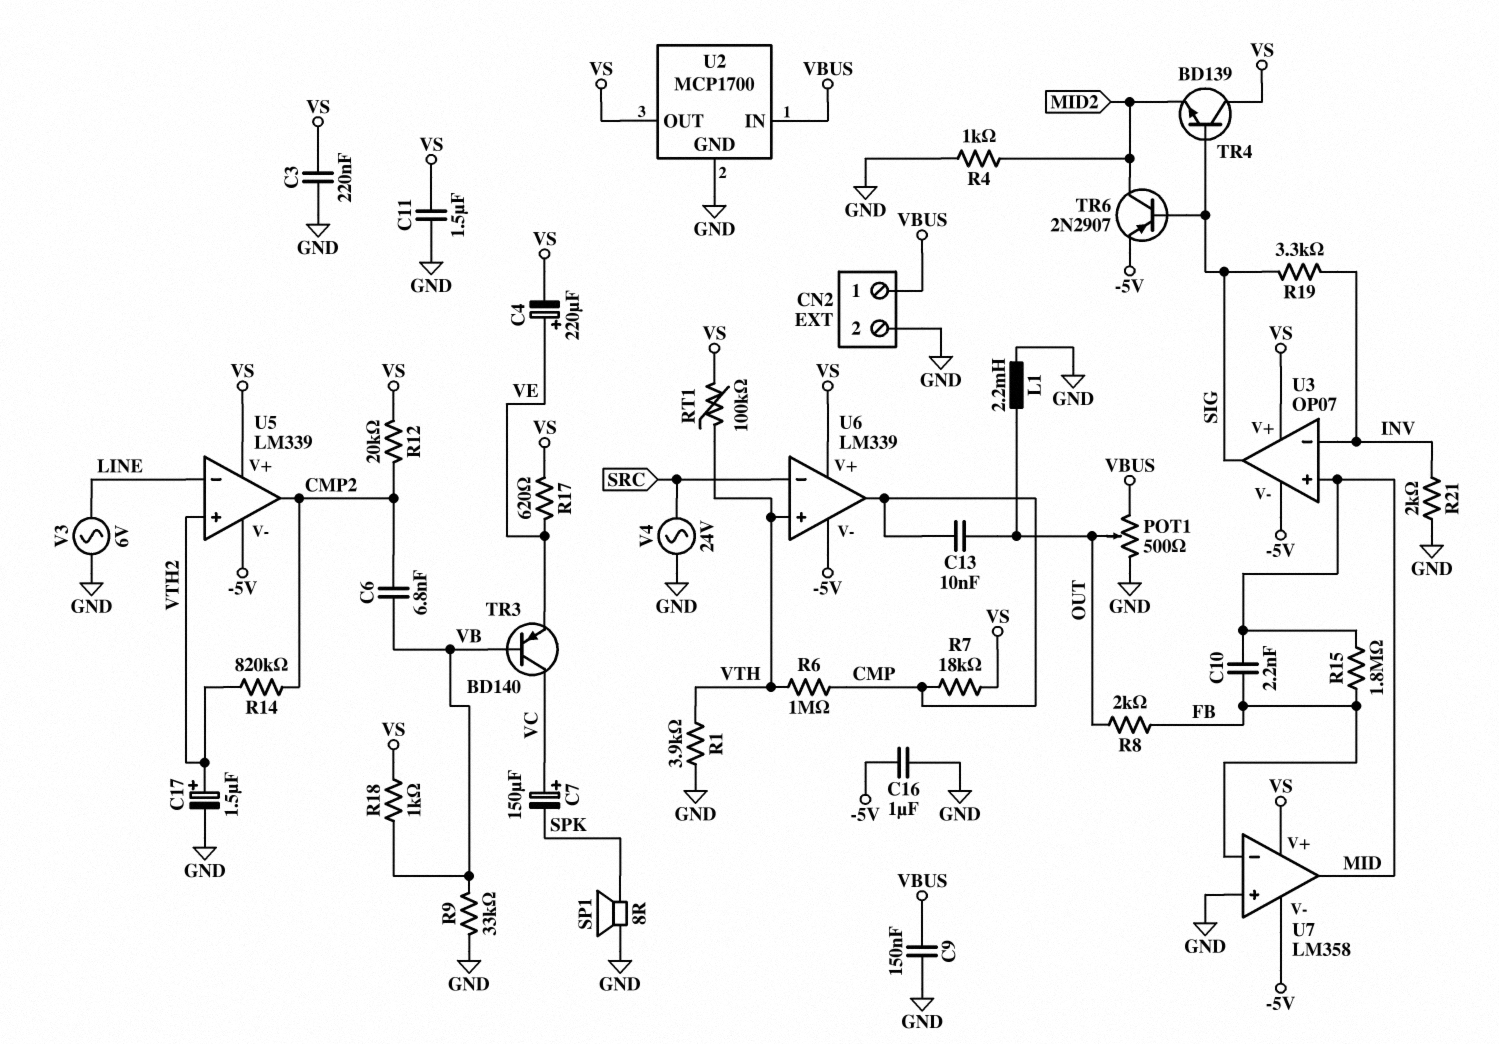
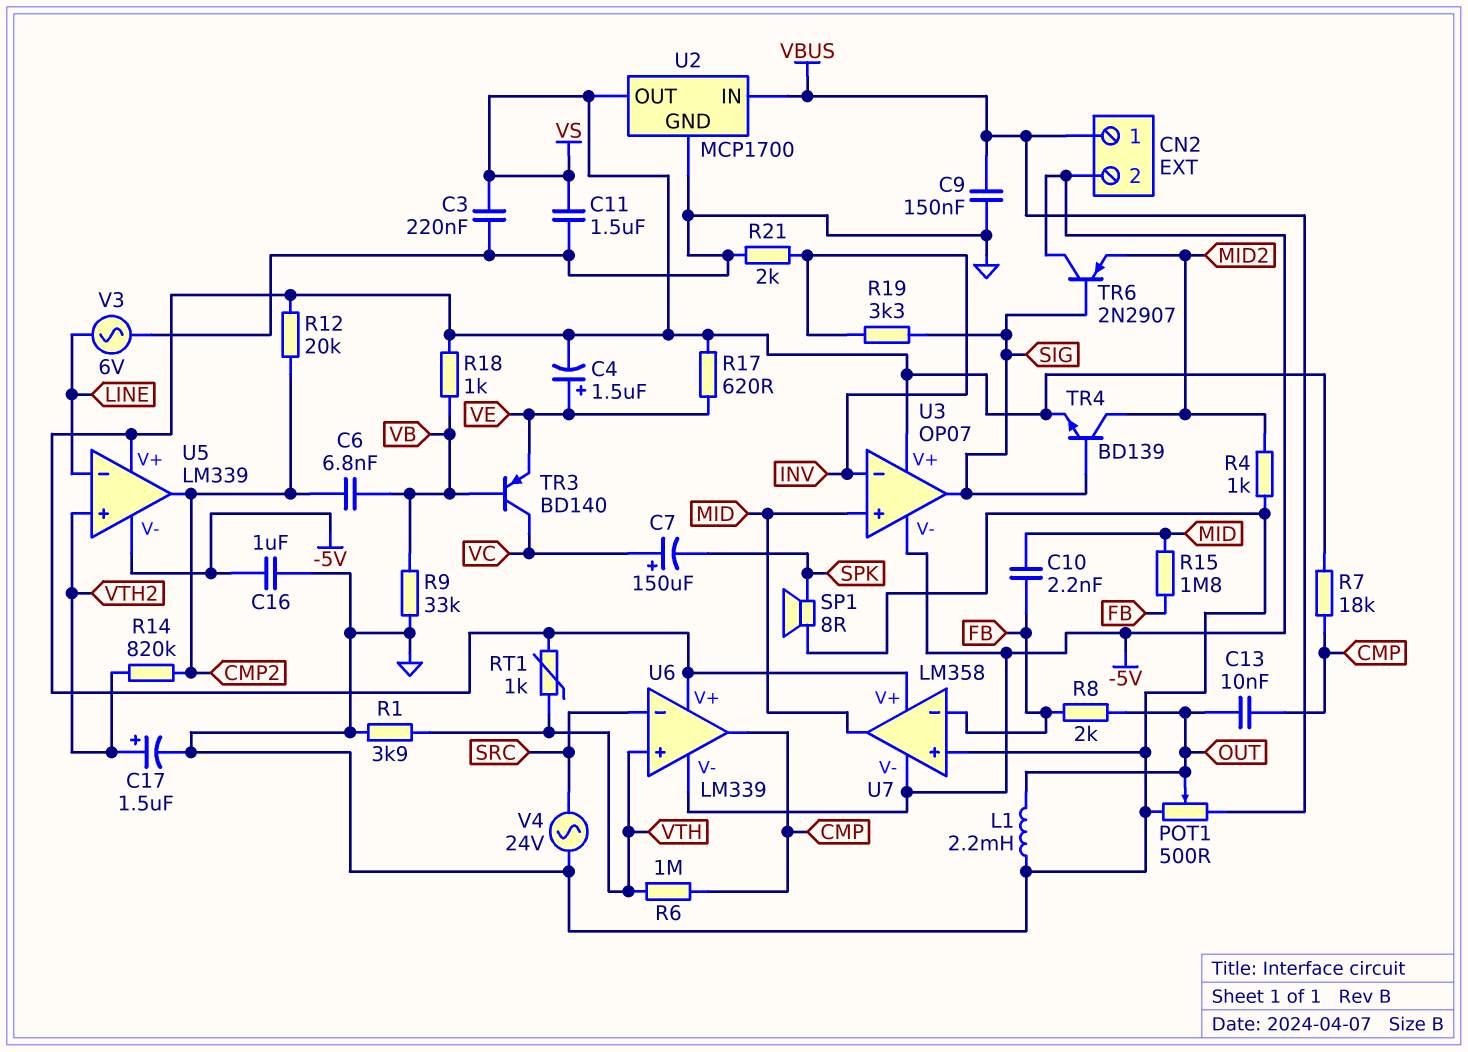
C4: 220uF (plus VE, minus VS) -> 1.5uF (plus VE, minus VS)
CN2 pin 2: GND -> -5V
RT1: 100k (VS, VTH) -> 1k (VS, VTH)
TR4: NPN BD139 (B SIG, C VS, E MID2) -> NPN BD139 (B SIG, C MID2, E VS)
TR6: PNP 2N2907 (B SIG, C MID2, E -5V) -> PNP 2N2907 (B SIG, C -5V, E MID2)

